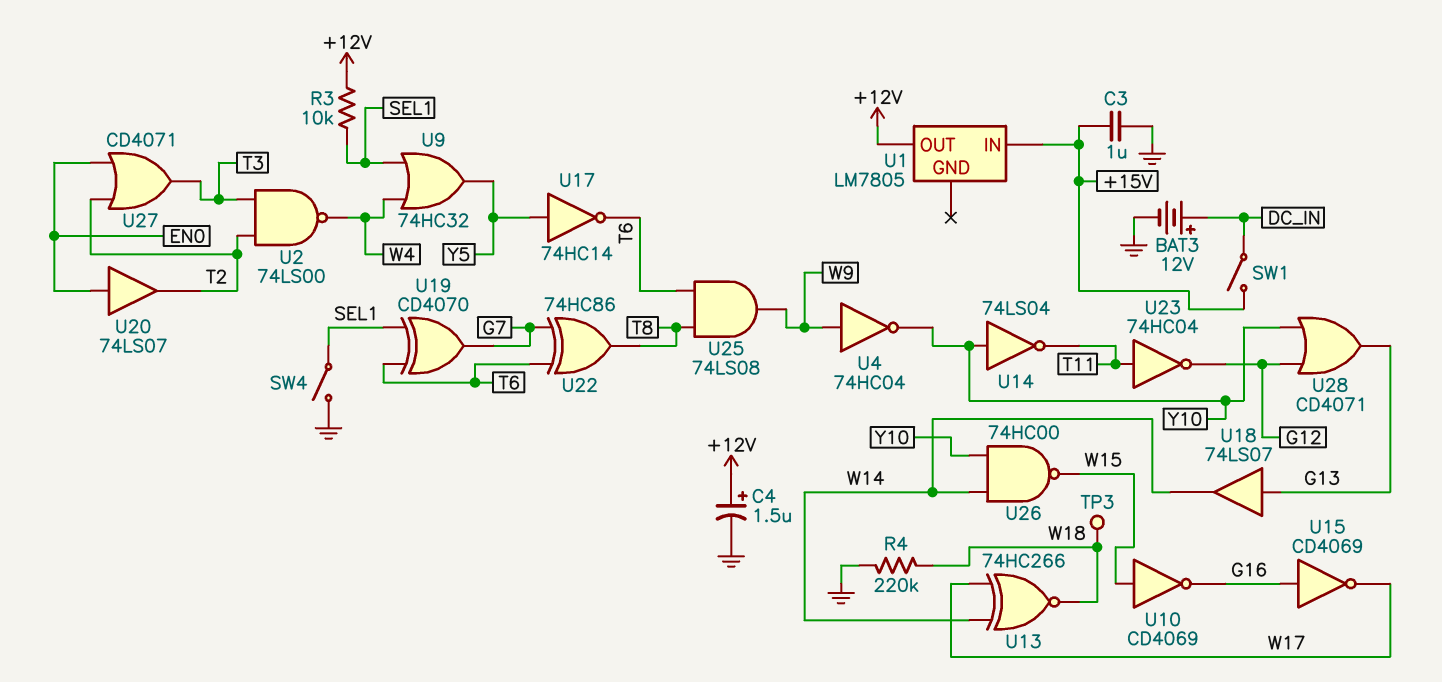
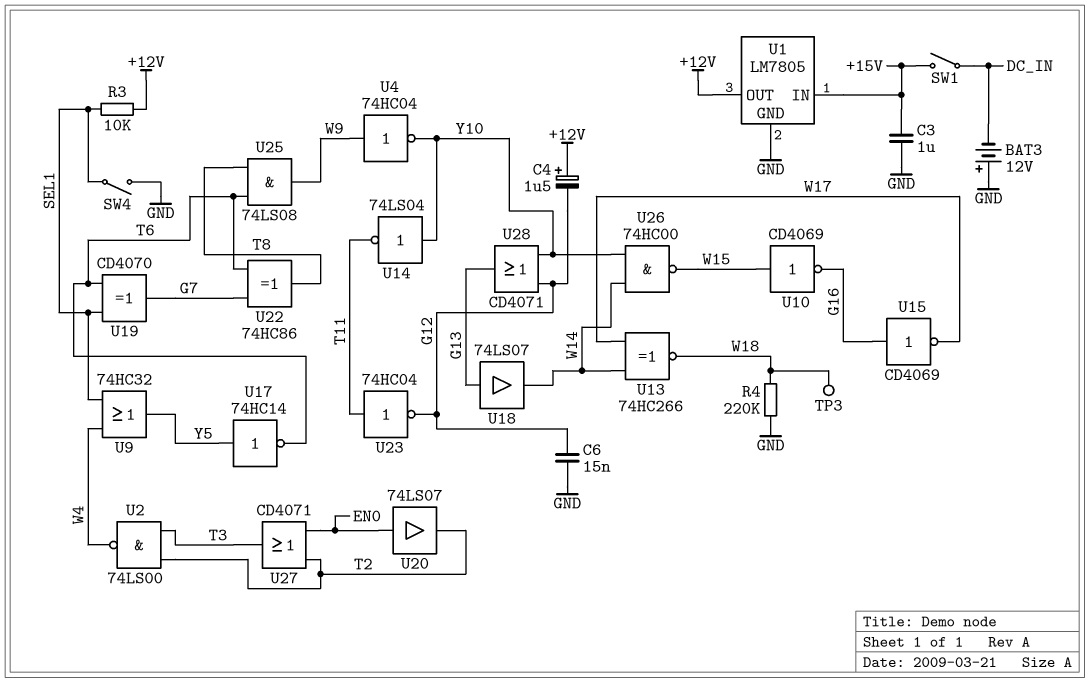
BAT3: 12V (plus DC_IN, minus GND) -> 12V (plus GND, minus DC_IN)
C4: 1.5uF (plus +12V, minus GND) -> 1.5uF (plus +12V, minus G12)
C6: none -> 15nF (G12, GND)
U1 pin GND: none -> GND

